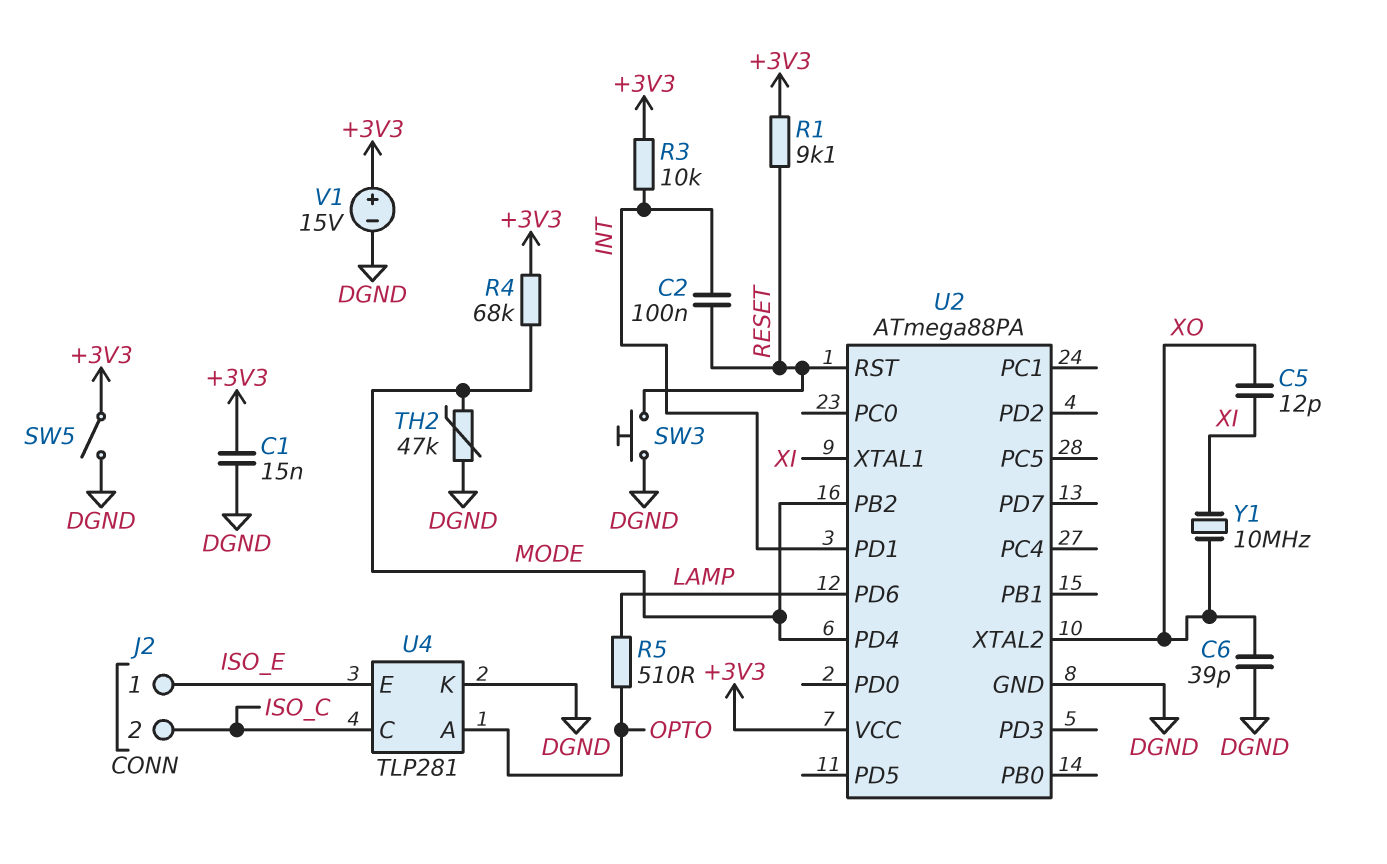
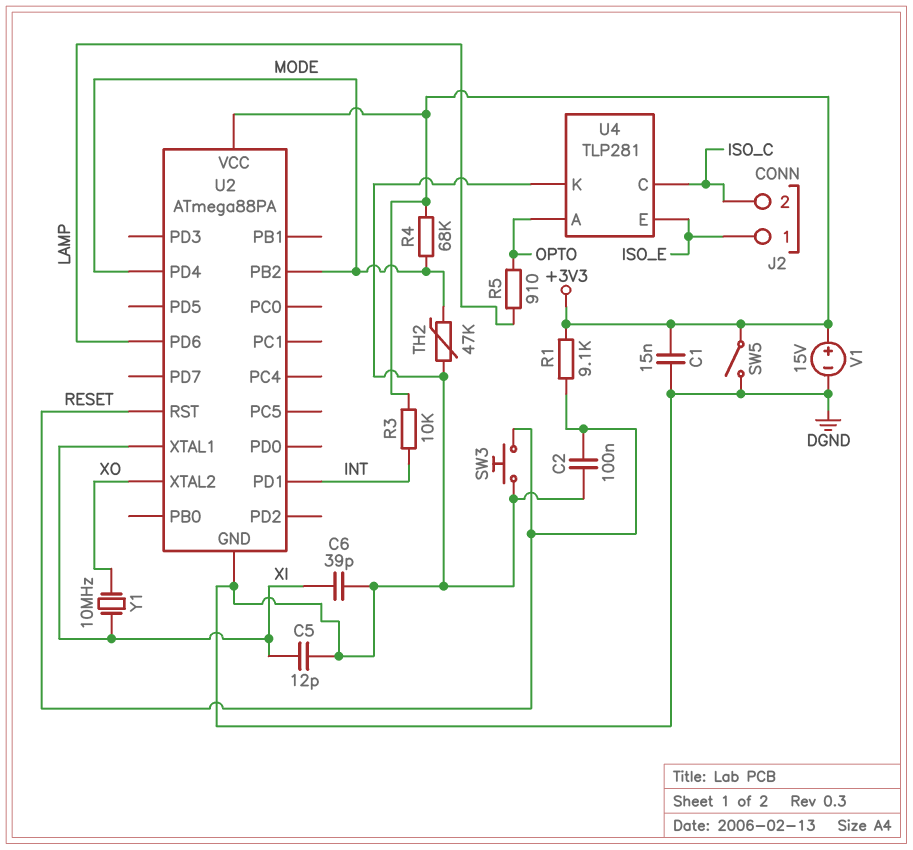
C2: 100nF (INT, RESET) -> 100nF (DGND, RESET)
C5: 12pF (XI, XO) -> 12pF (DGND, XI)
C6: 39pF (DGND, XO) -> 39pF (DGND, XI)
R5: 510 (LAMP, OPTO) -> 910 (LAMP, OPTO)

